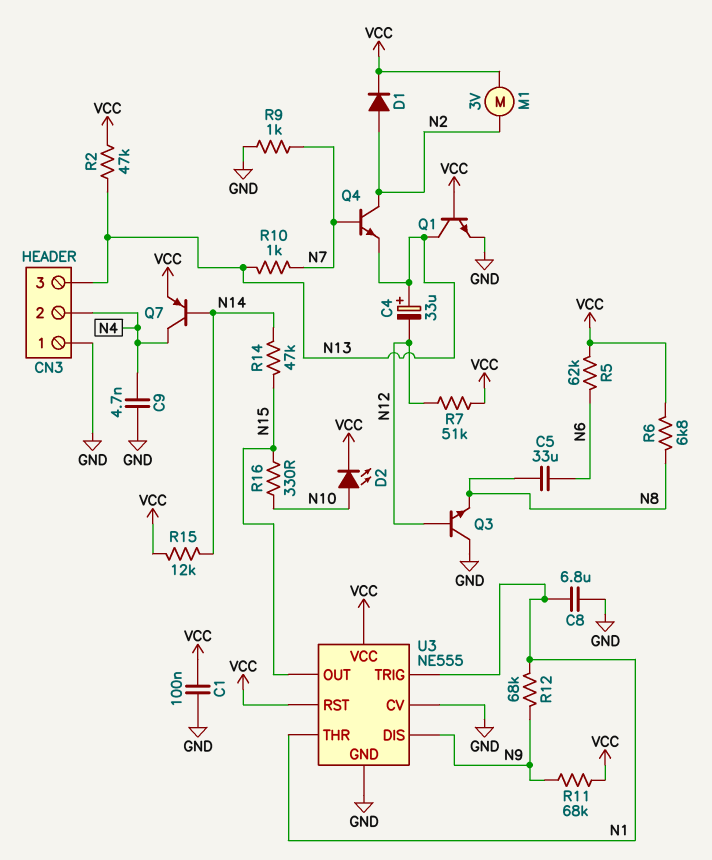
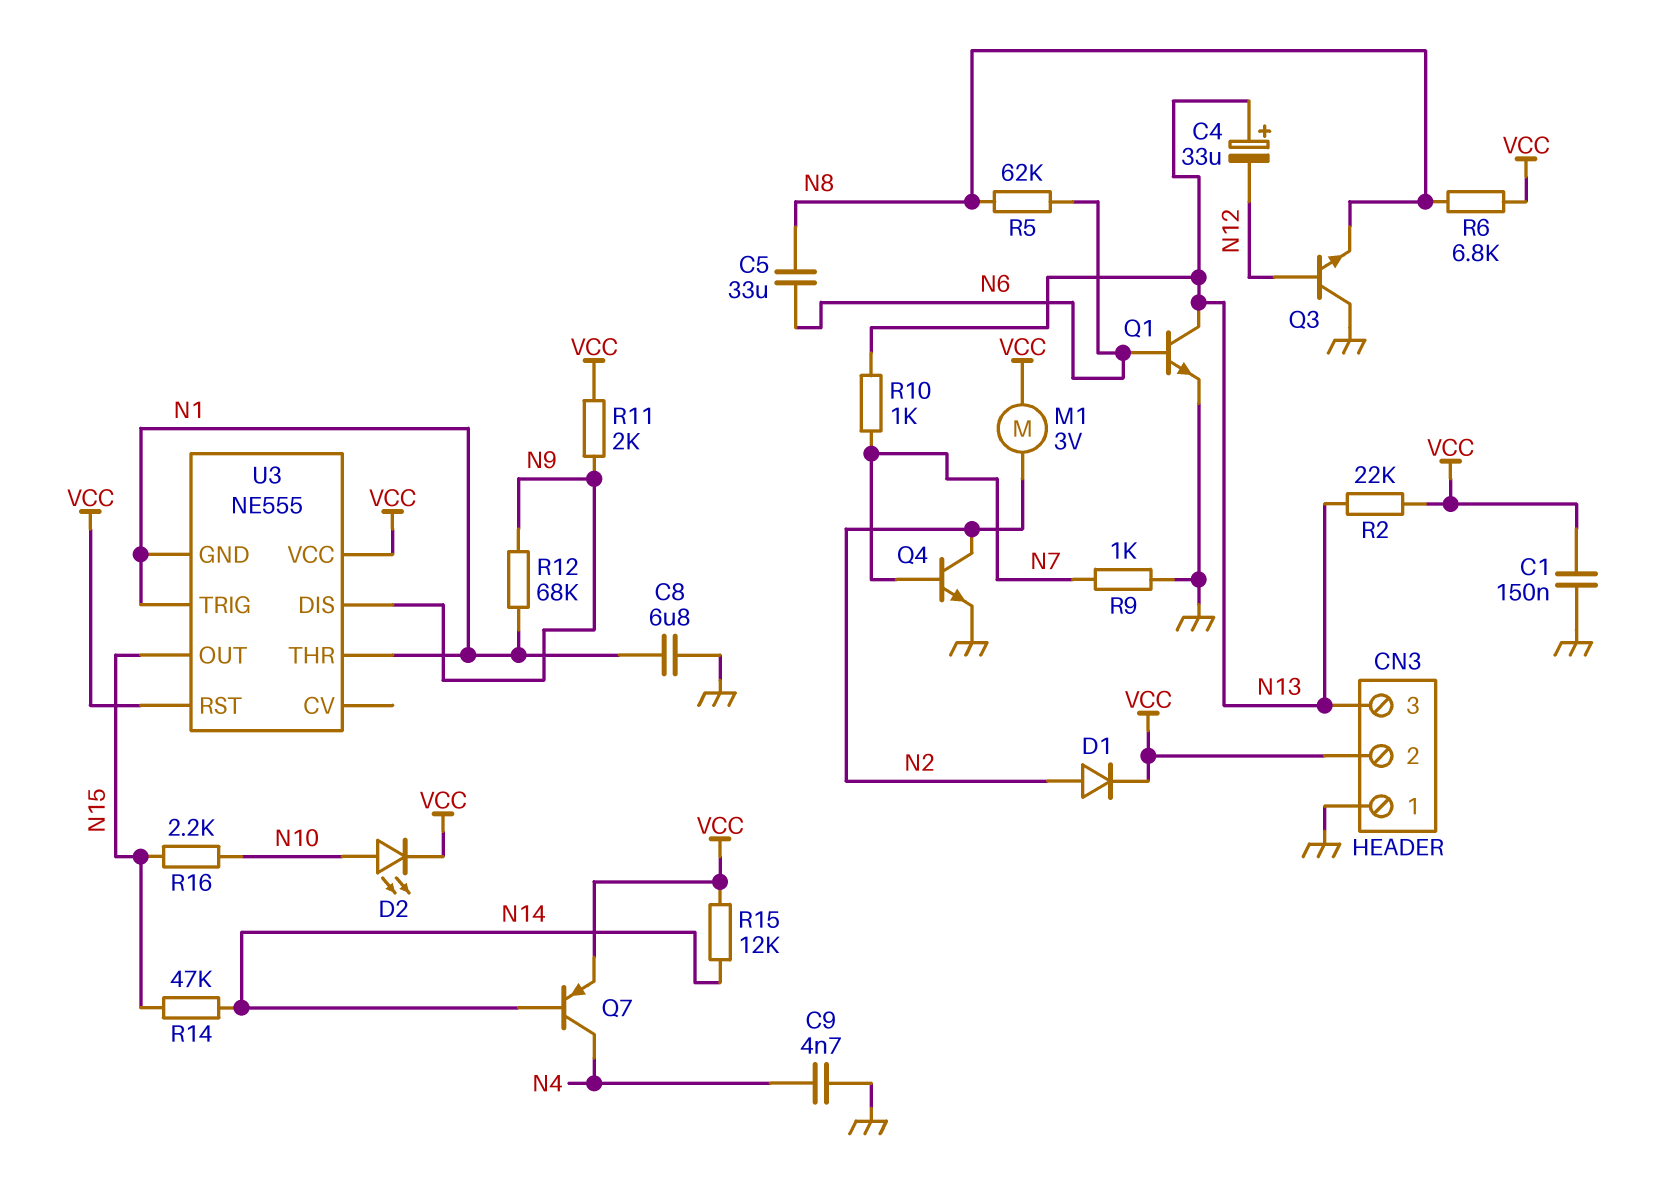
C1: 100nF (GND, VCC) -> 150nF (GND, VCC)
CN3 pin 2: N4 -> VCC
Q1: NPN (B VCC, C N13, E GND) -> NPN (B N6, C N13, E GND)
Q4: NPN (B N7, C N2, E N13) -> NPN (B N7, C N2, E GND)
R2: 47k (N13, VCC) -> 22k (N13, VCC)
R5: 62k (N6, VCC) -> 62k (N6, N8)
R7: 51k (N12, VCC) -> none
R11: 68k (N9, VCC) -> 2k (N9, VCC)
R16: 330 (N10, N15) -> 2.2k (N10, N15)
U3 pin CV: GND -> none
U3 pin GND: GND -> N1

